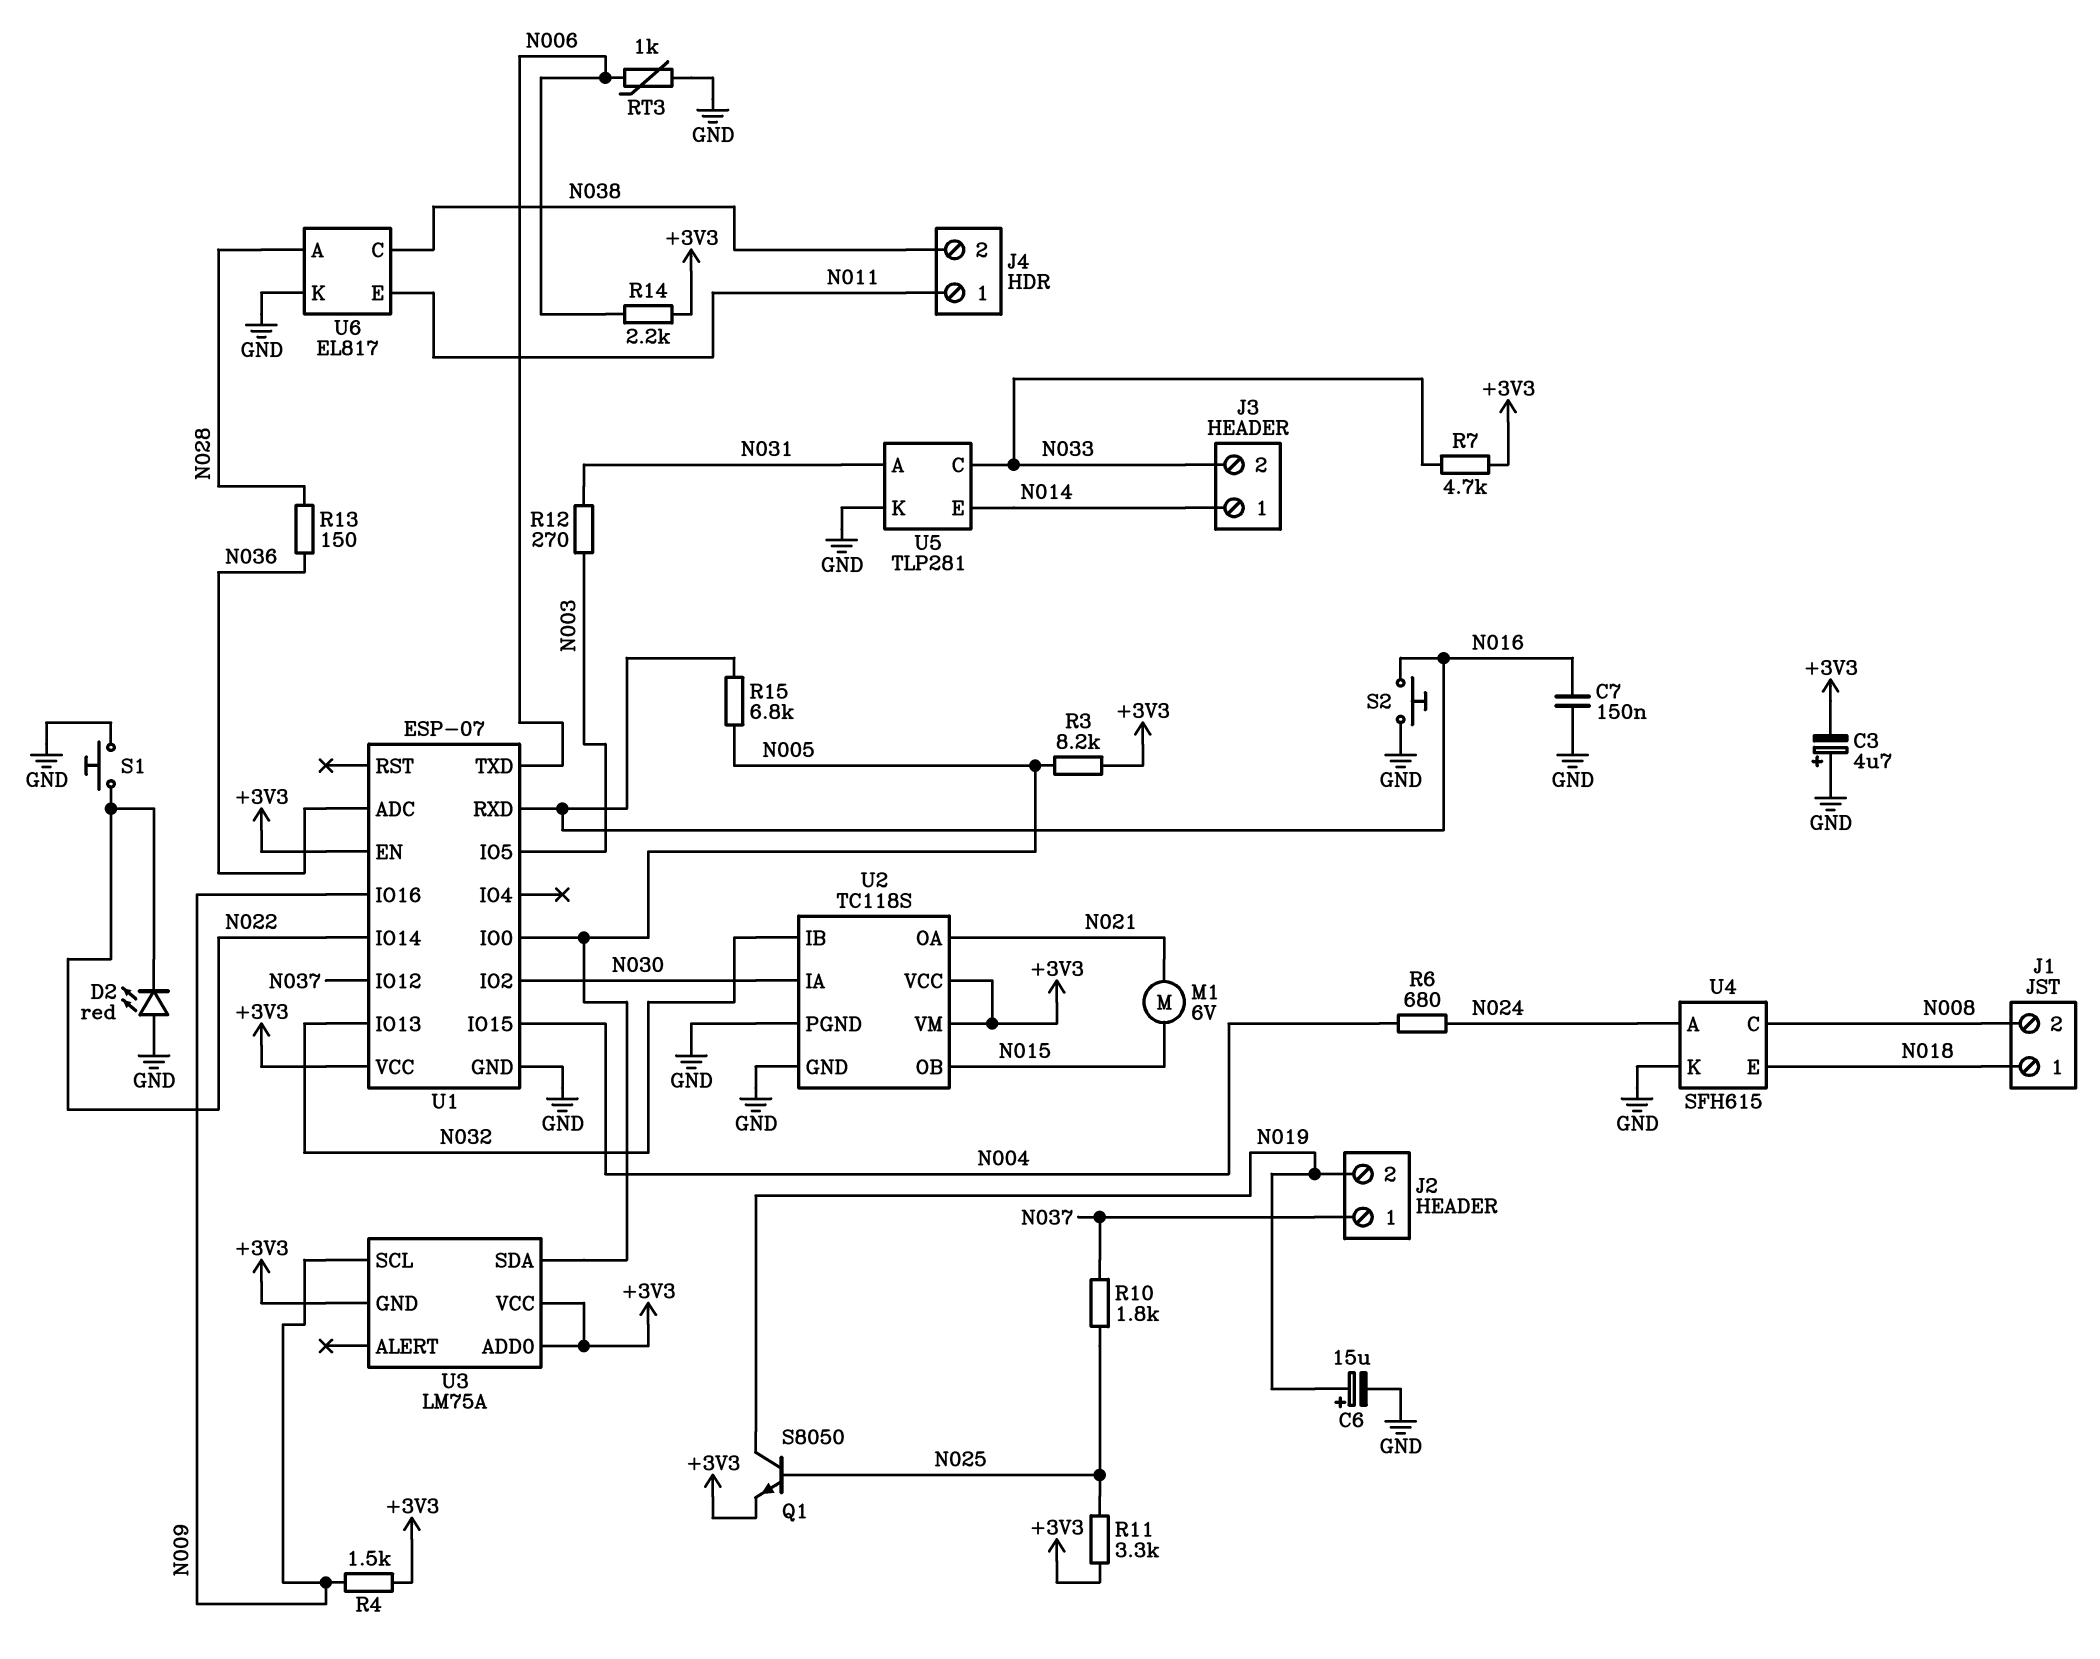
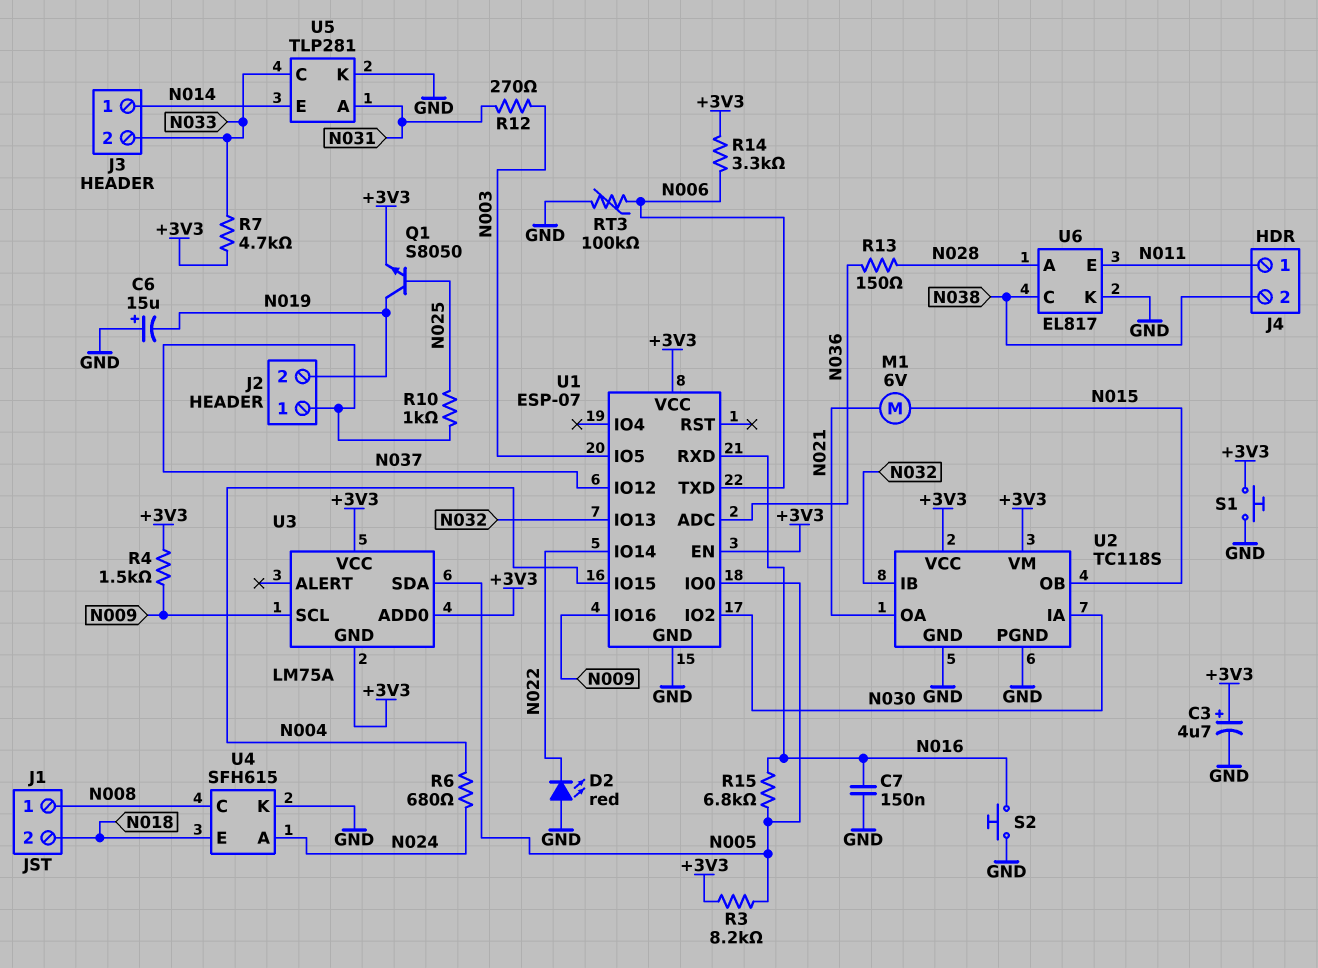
C3: 4.7uF (plus GND, minus +3V3) -> 4.7uF (plus +3V3, minus GND)
C6: 15uF (plus N019, minus GND) -> 15uF (plus GND, minus N019)
J1 pin 1: N018 -> N008
J1 pin 2: N008 -> N018
R10: 1.8k (N025, N037) -> 1k (N025, N037)
R11: 3.3k (+3V3, N025) -> none
R14: 2.2k (+3V3, N006) -> 3.3k (+3V3, N006)
RT3: 1k (GND, N006) -> 100k (GND, N006)
S1: button (GND, N022) -> button (+3V3, GND)

